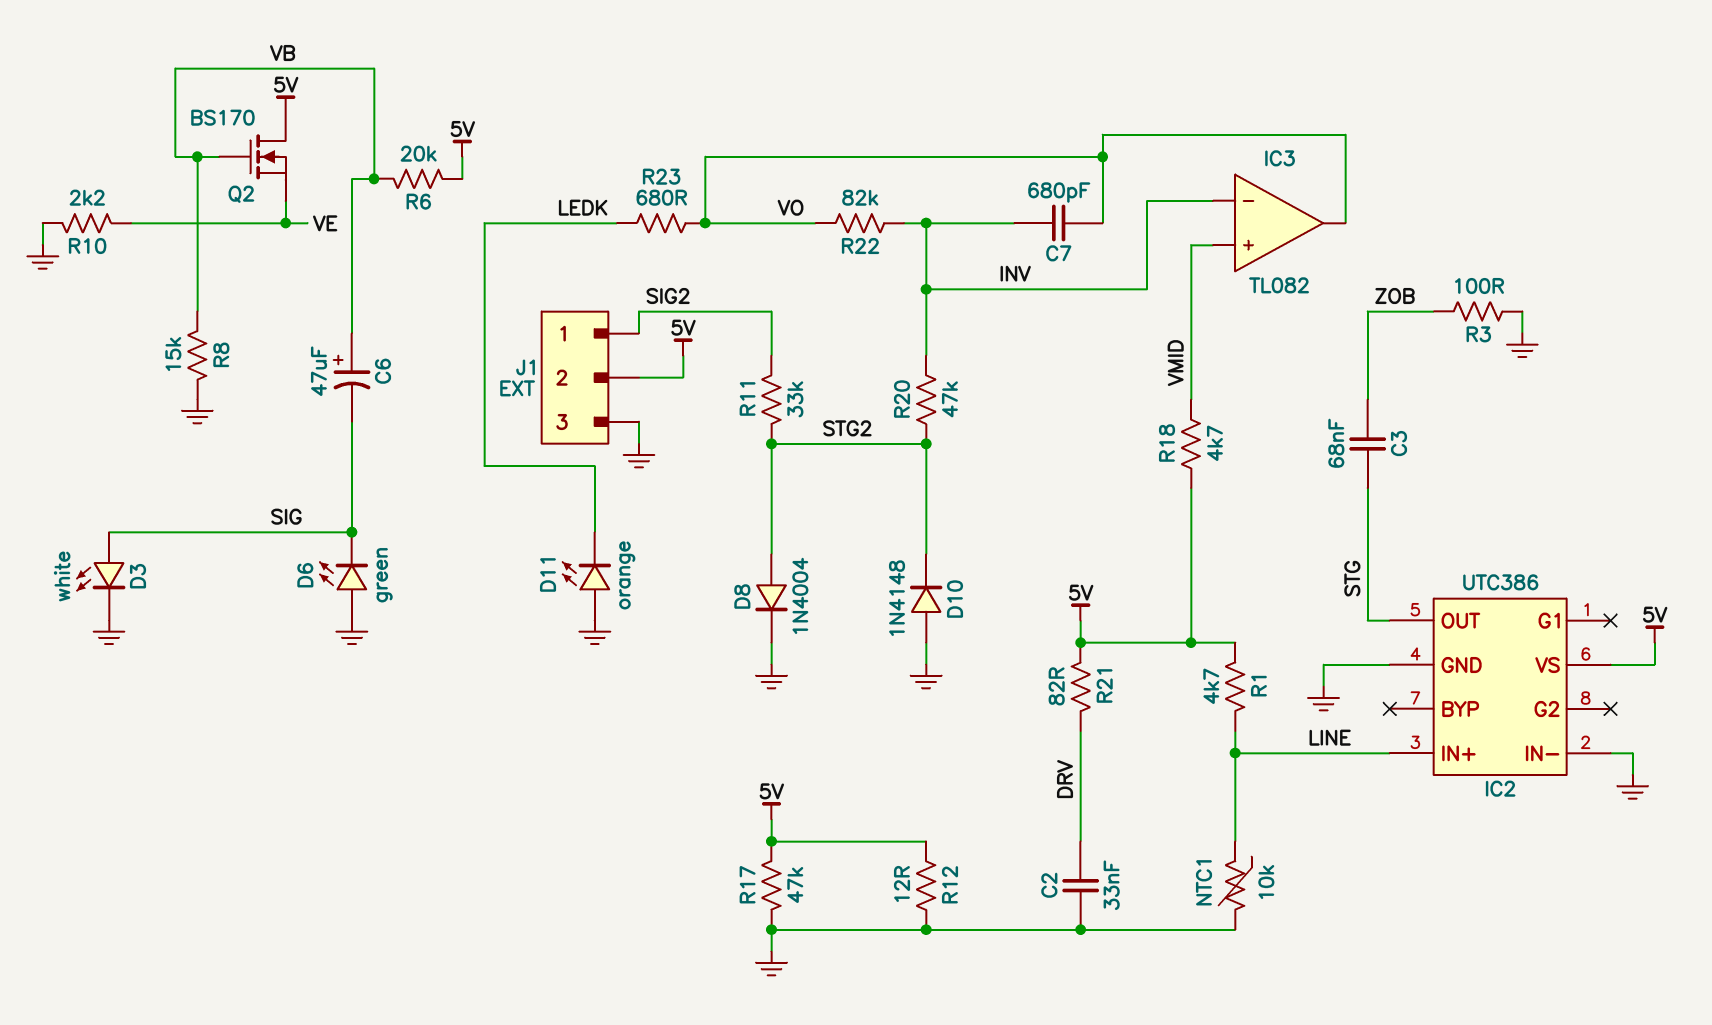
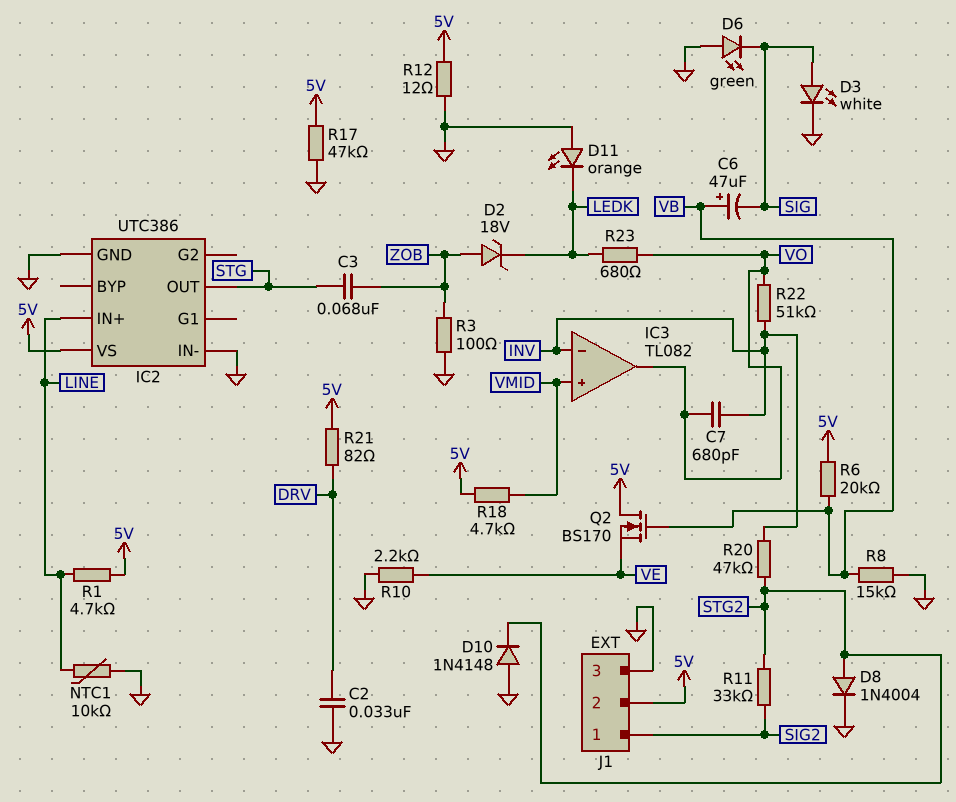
D2: none -> zener 18V (A ZOB, K LEDK)
R22: 82k (INV, VO) -> 51k (INV, VO)

